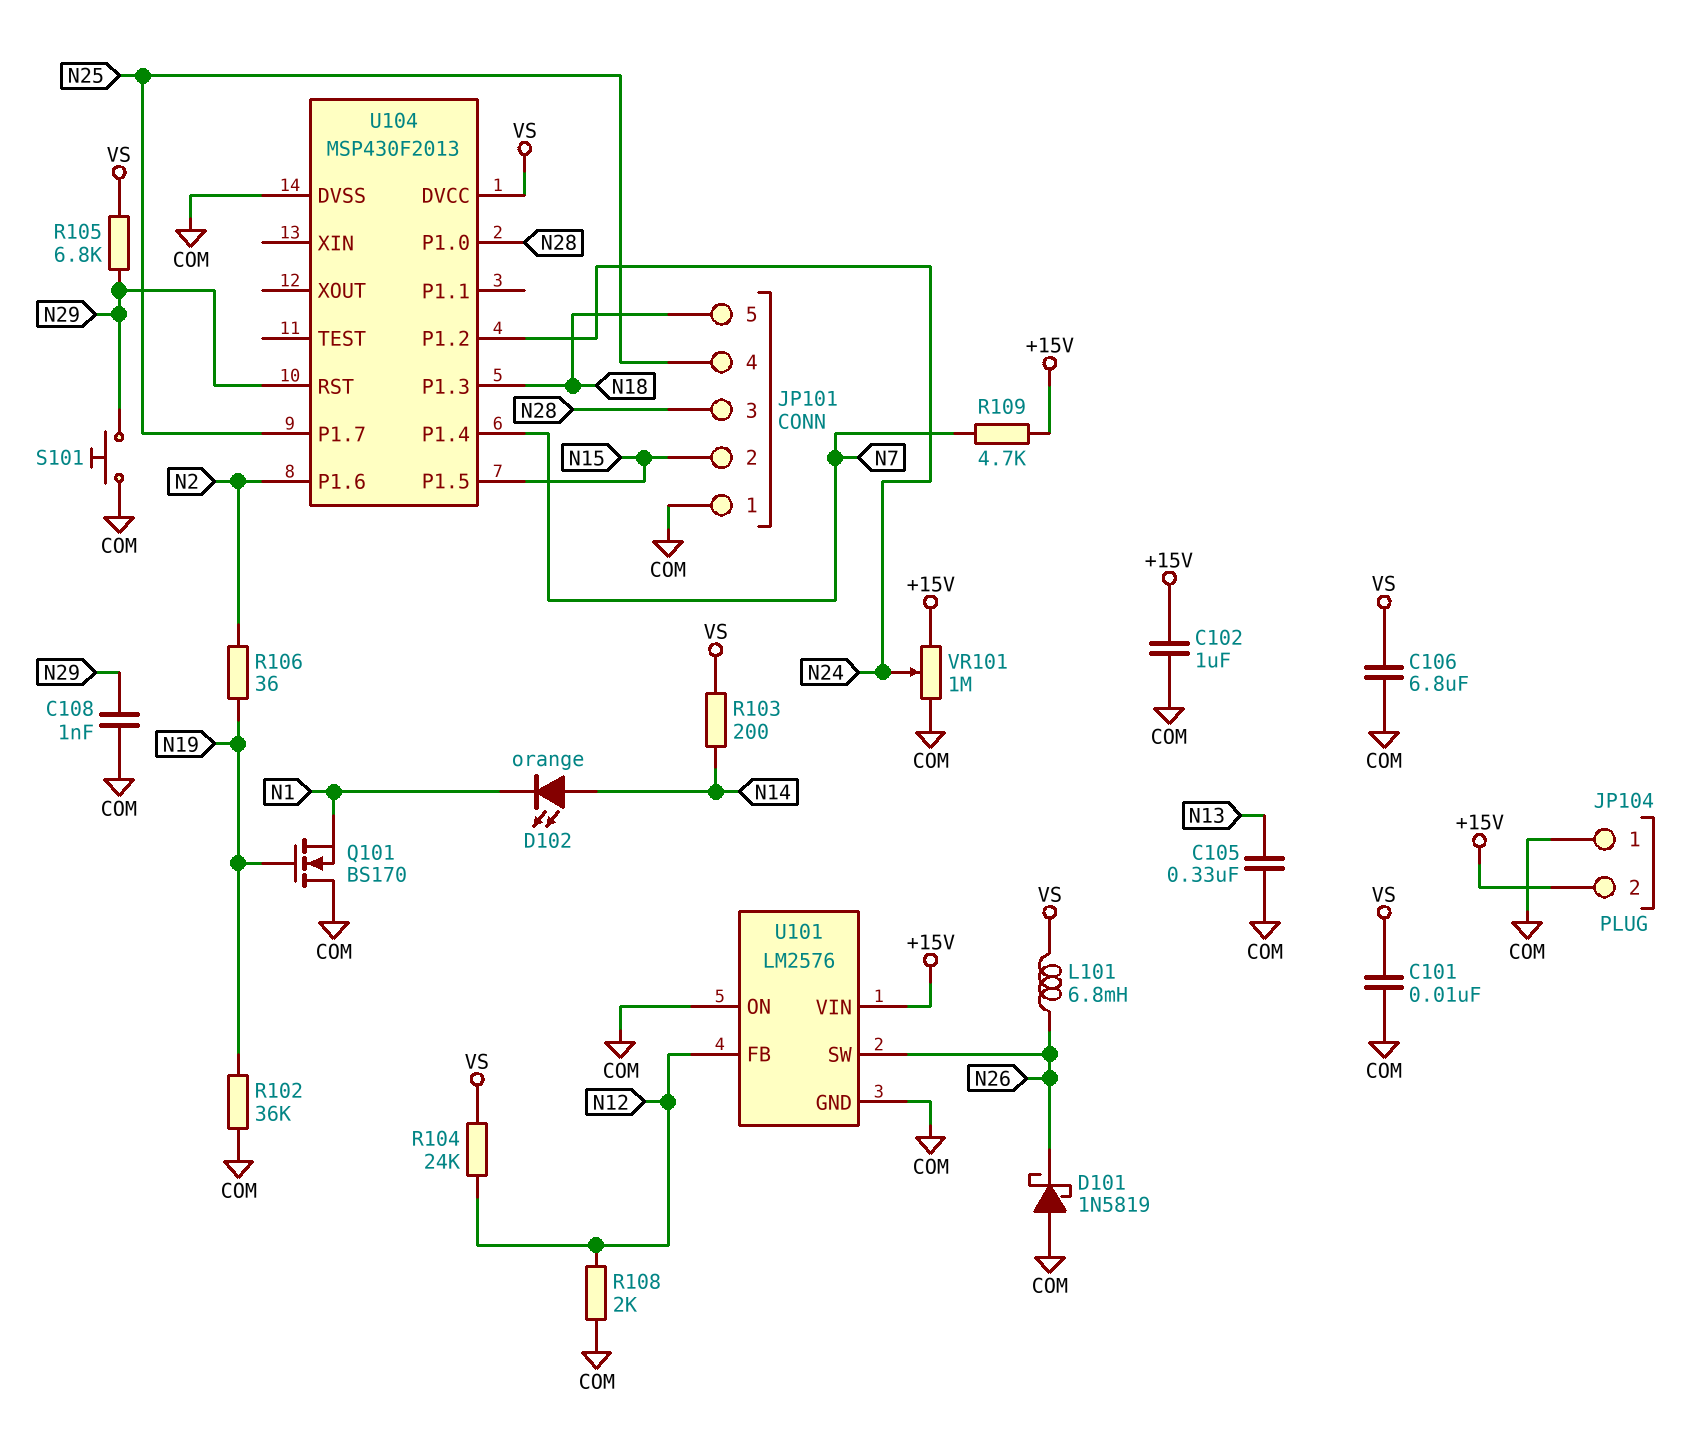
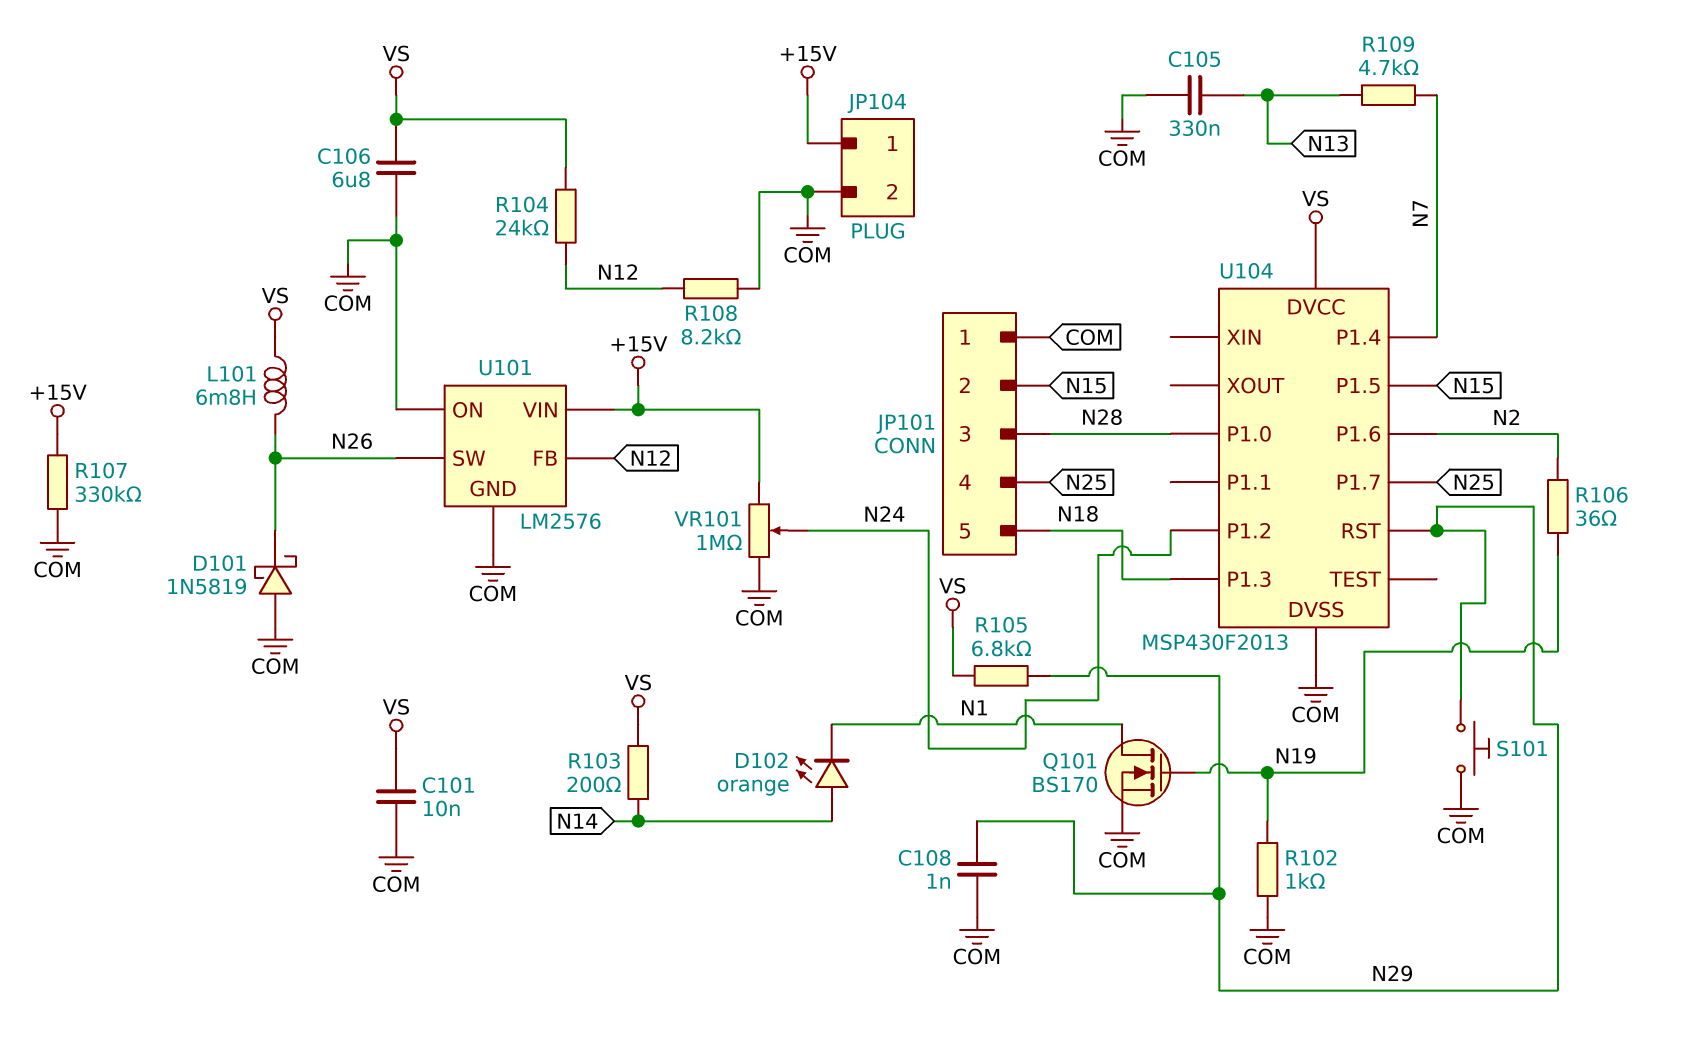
C102: 1uF (+15V, COM) -> none
JP104 pin 1: COM -> +15V
JP104 pin 2: +15V -> COM
Q101: NMOS BS170 (G N19, D COM, S N1) -> NMOS BS170 (G N19, D N1, S COM)
R102: 36k (COM, N19) -> 1k (COM, N19)
R107: none -> 330k (+15V, COM)
R108: 2k (COM, N12) -> 8.2k (COM, N12)
R109: 4.7k (+15V, N7) -> 4.7k (N7, N13)

